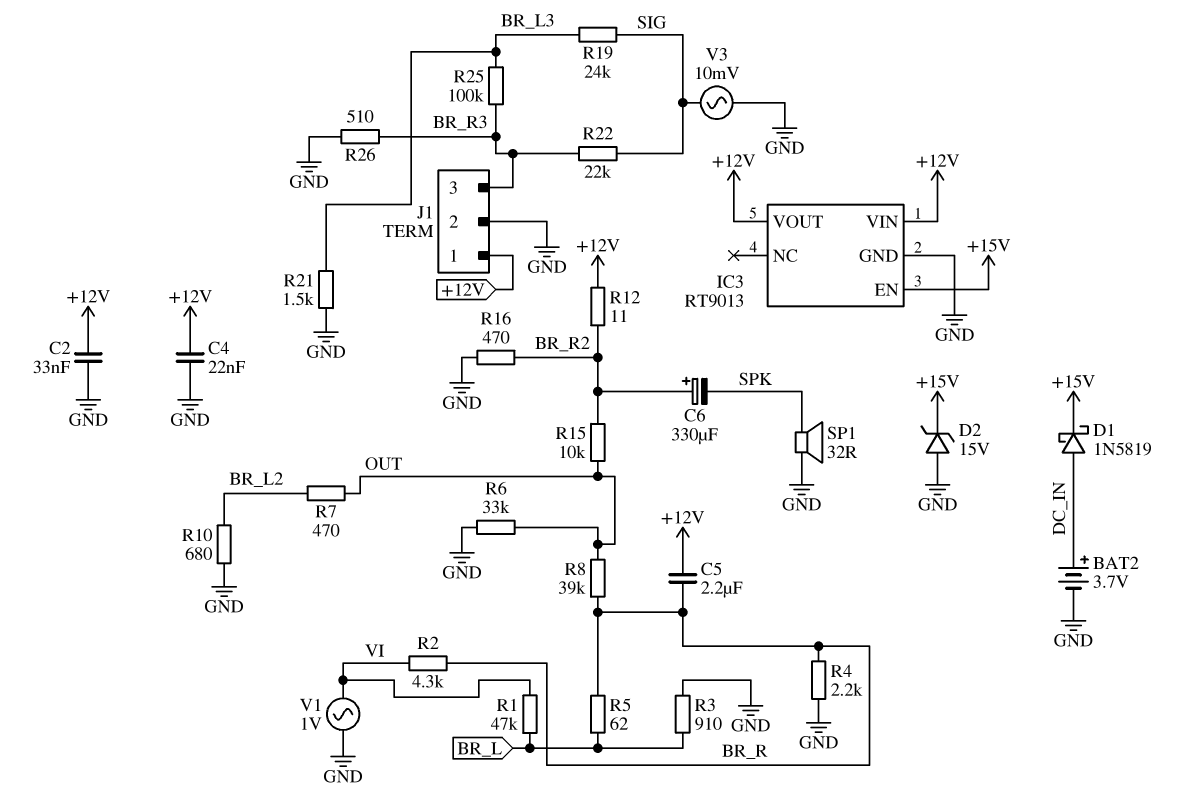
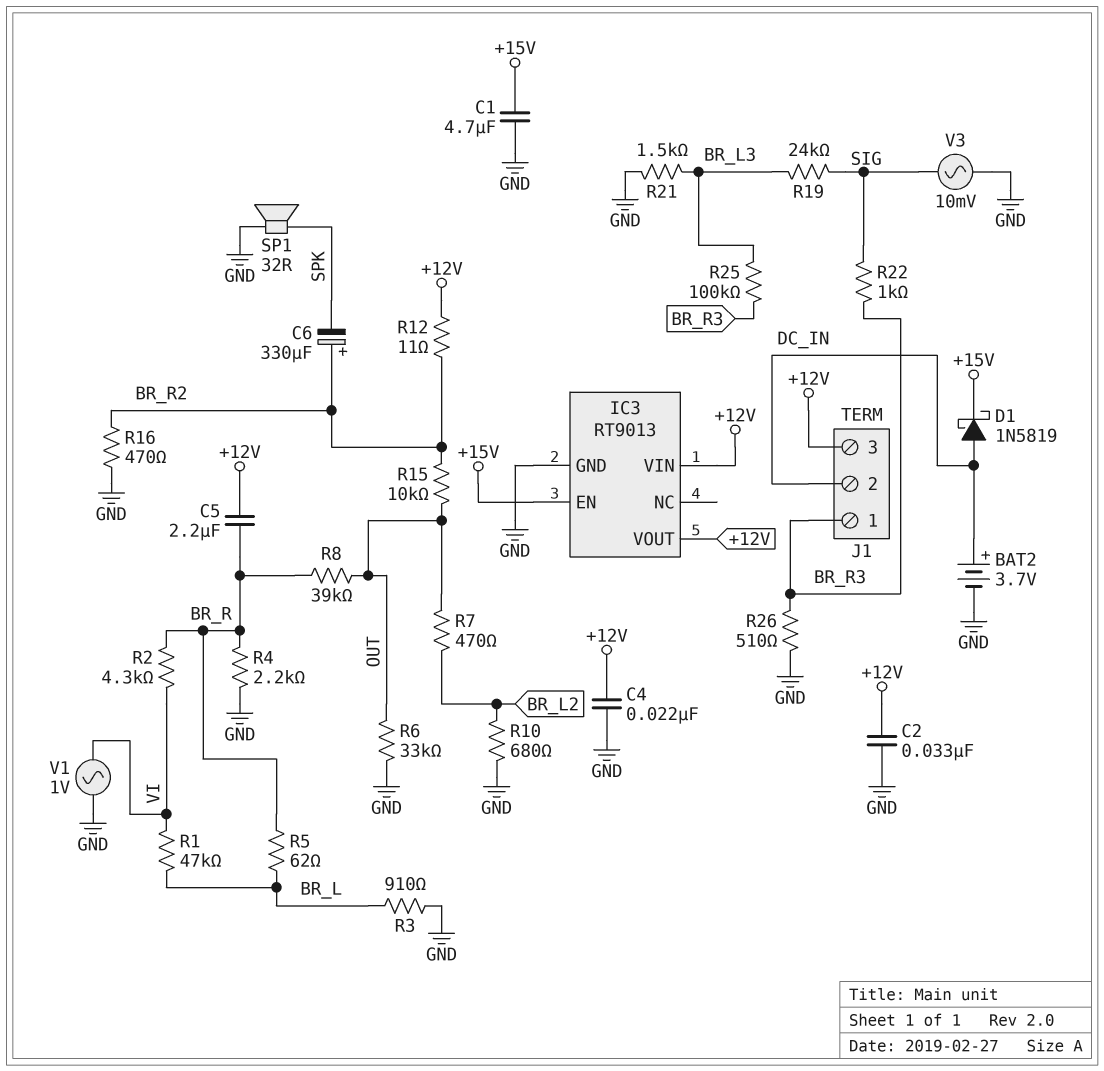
C1: none -> 4.7uF (+15V, GND)
D2: zener 15V (A GND, K +15V) -> none
J1 pin 1: +12V -> BR_R3
J1 pin 2: GND -> DC_IN
J1 pin 3: BR_R3 -> +12V
R22: 22k (BR_R3, SIG) -> 1k (BR_R3, SIG)

